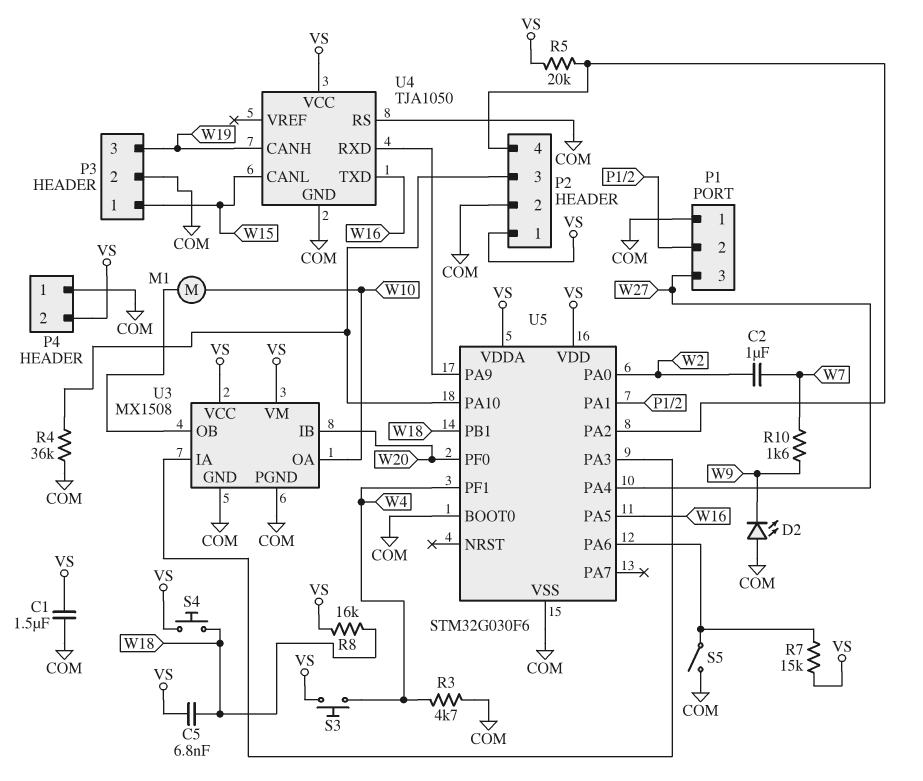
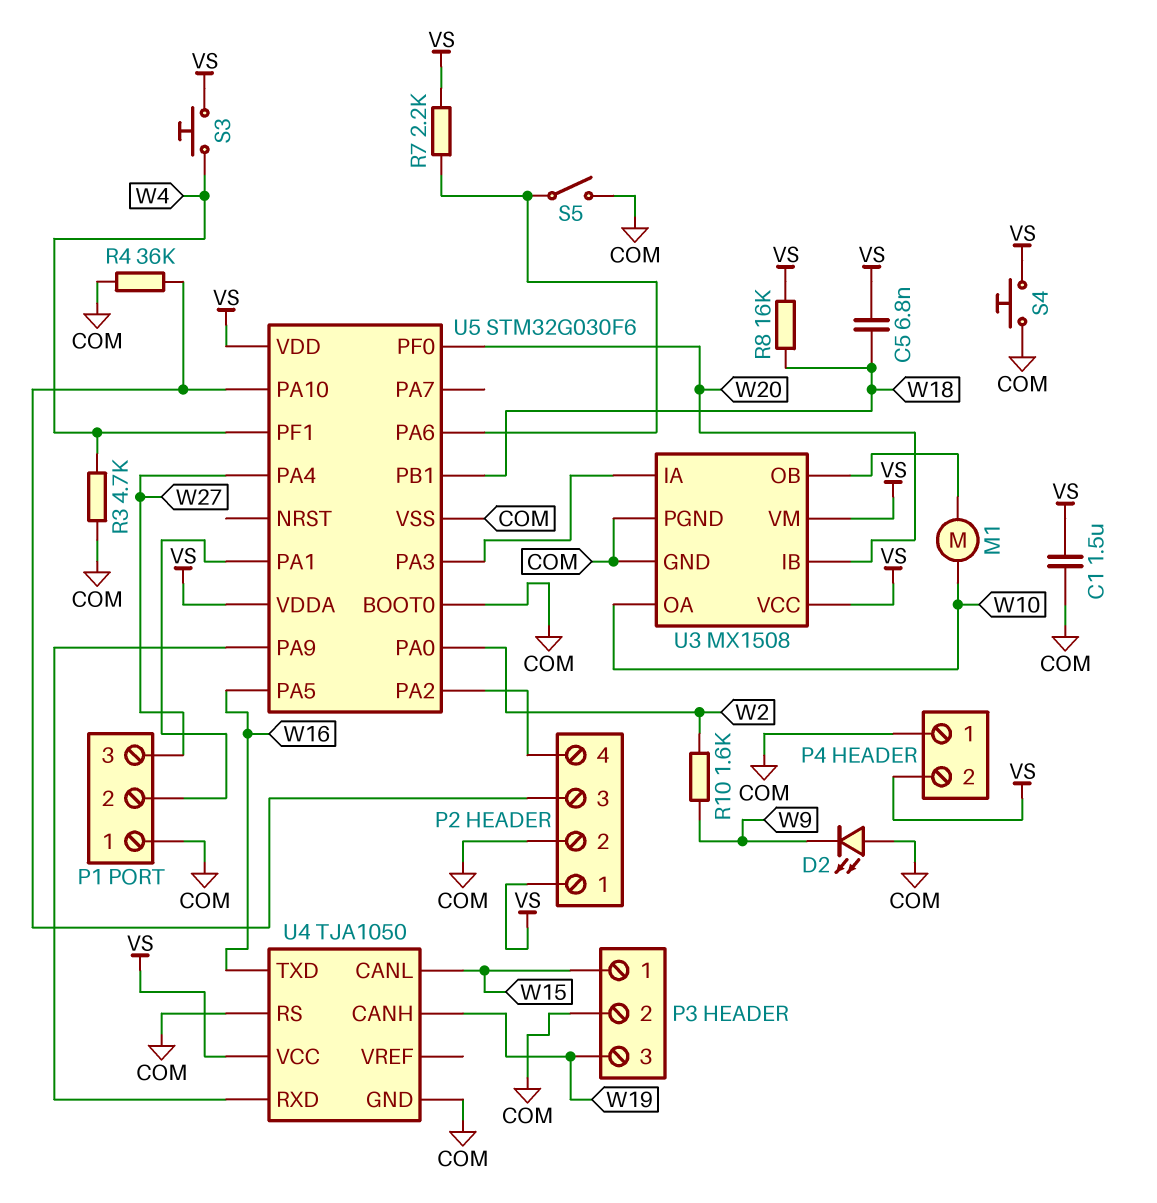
C2: 1uF (W2, W7) -> none
R5: 20k (P2/4, VS) -> none
R7: 15k (U5/PA6, VS) -> 2.2k (U5/PA6, VS)
R10: 1.6k (W7, W9) -> 1.6k (W2, W9)
S4: button (VS, W18) -> button (COM, VS)

